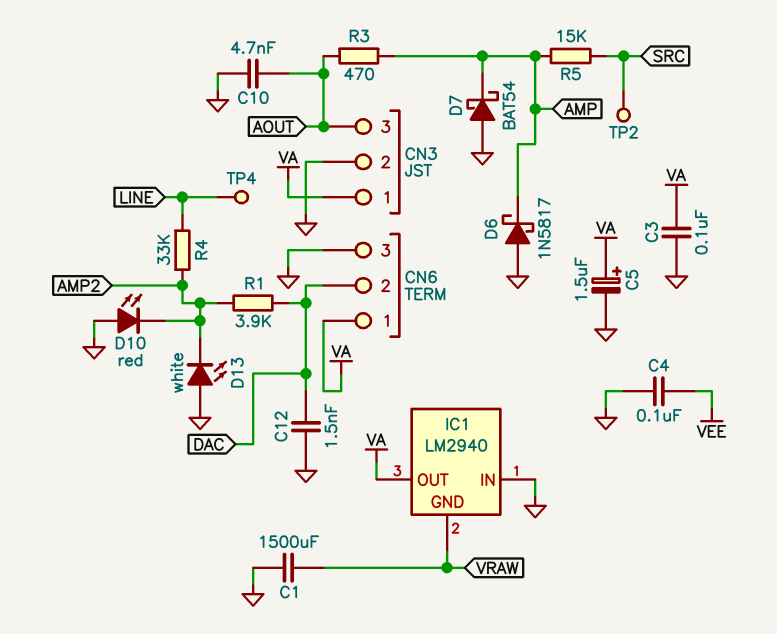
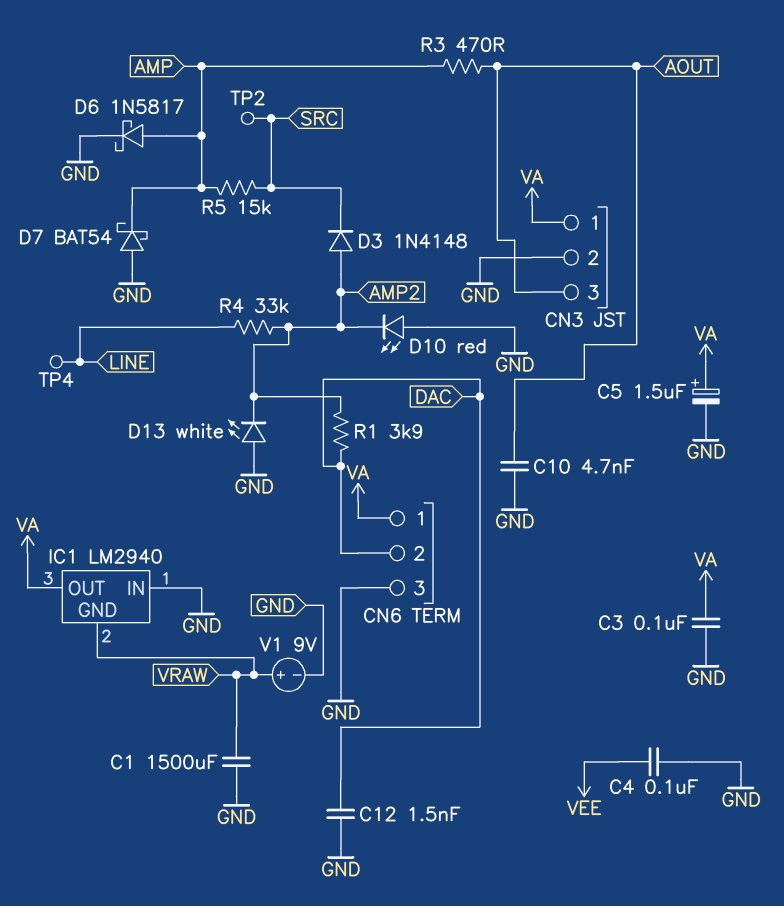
D3: none -> diode 1N4148 (A AMP2, K SRC)
D6: schottky 1N5817 (A GND, K AMP) -> schottky 1N5817 (A AMP, K GND)
V1: none -> 9V (plus VRAW, minus GND)

